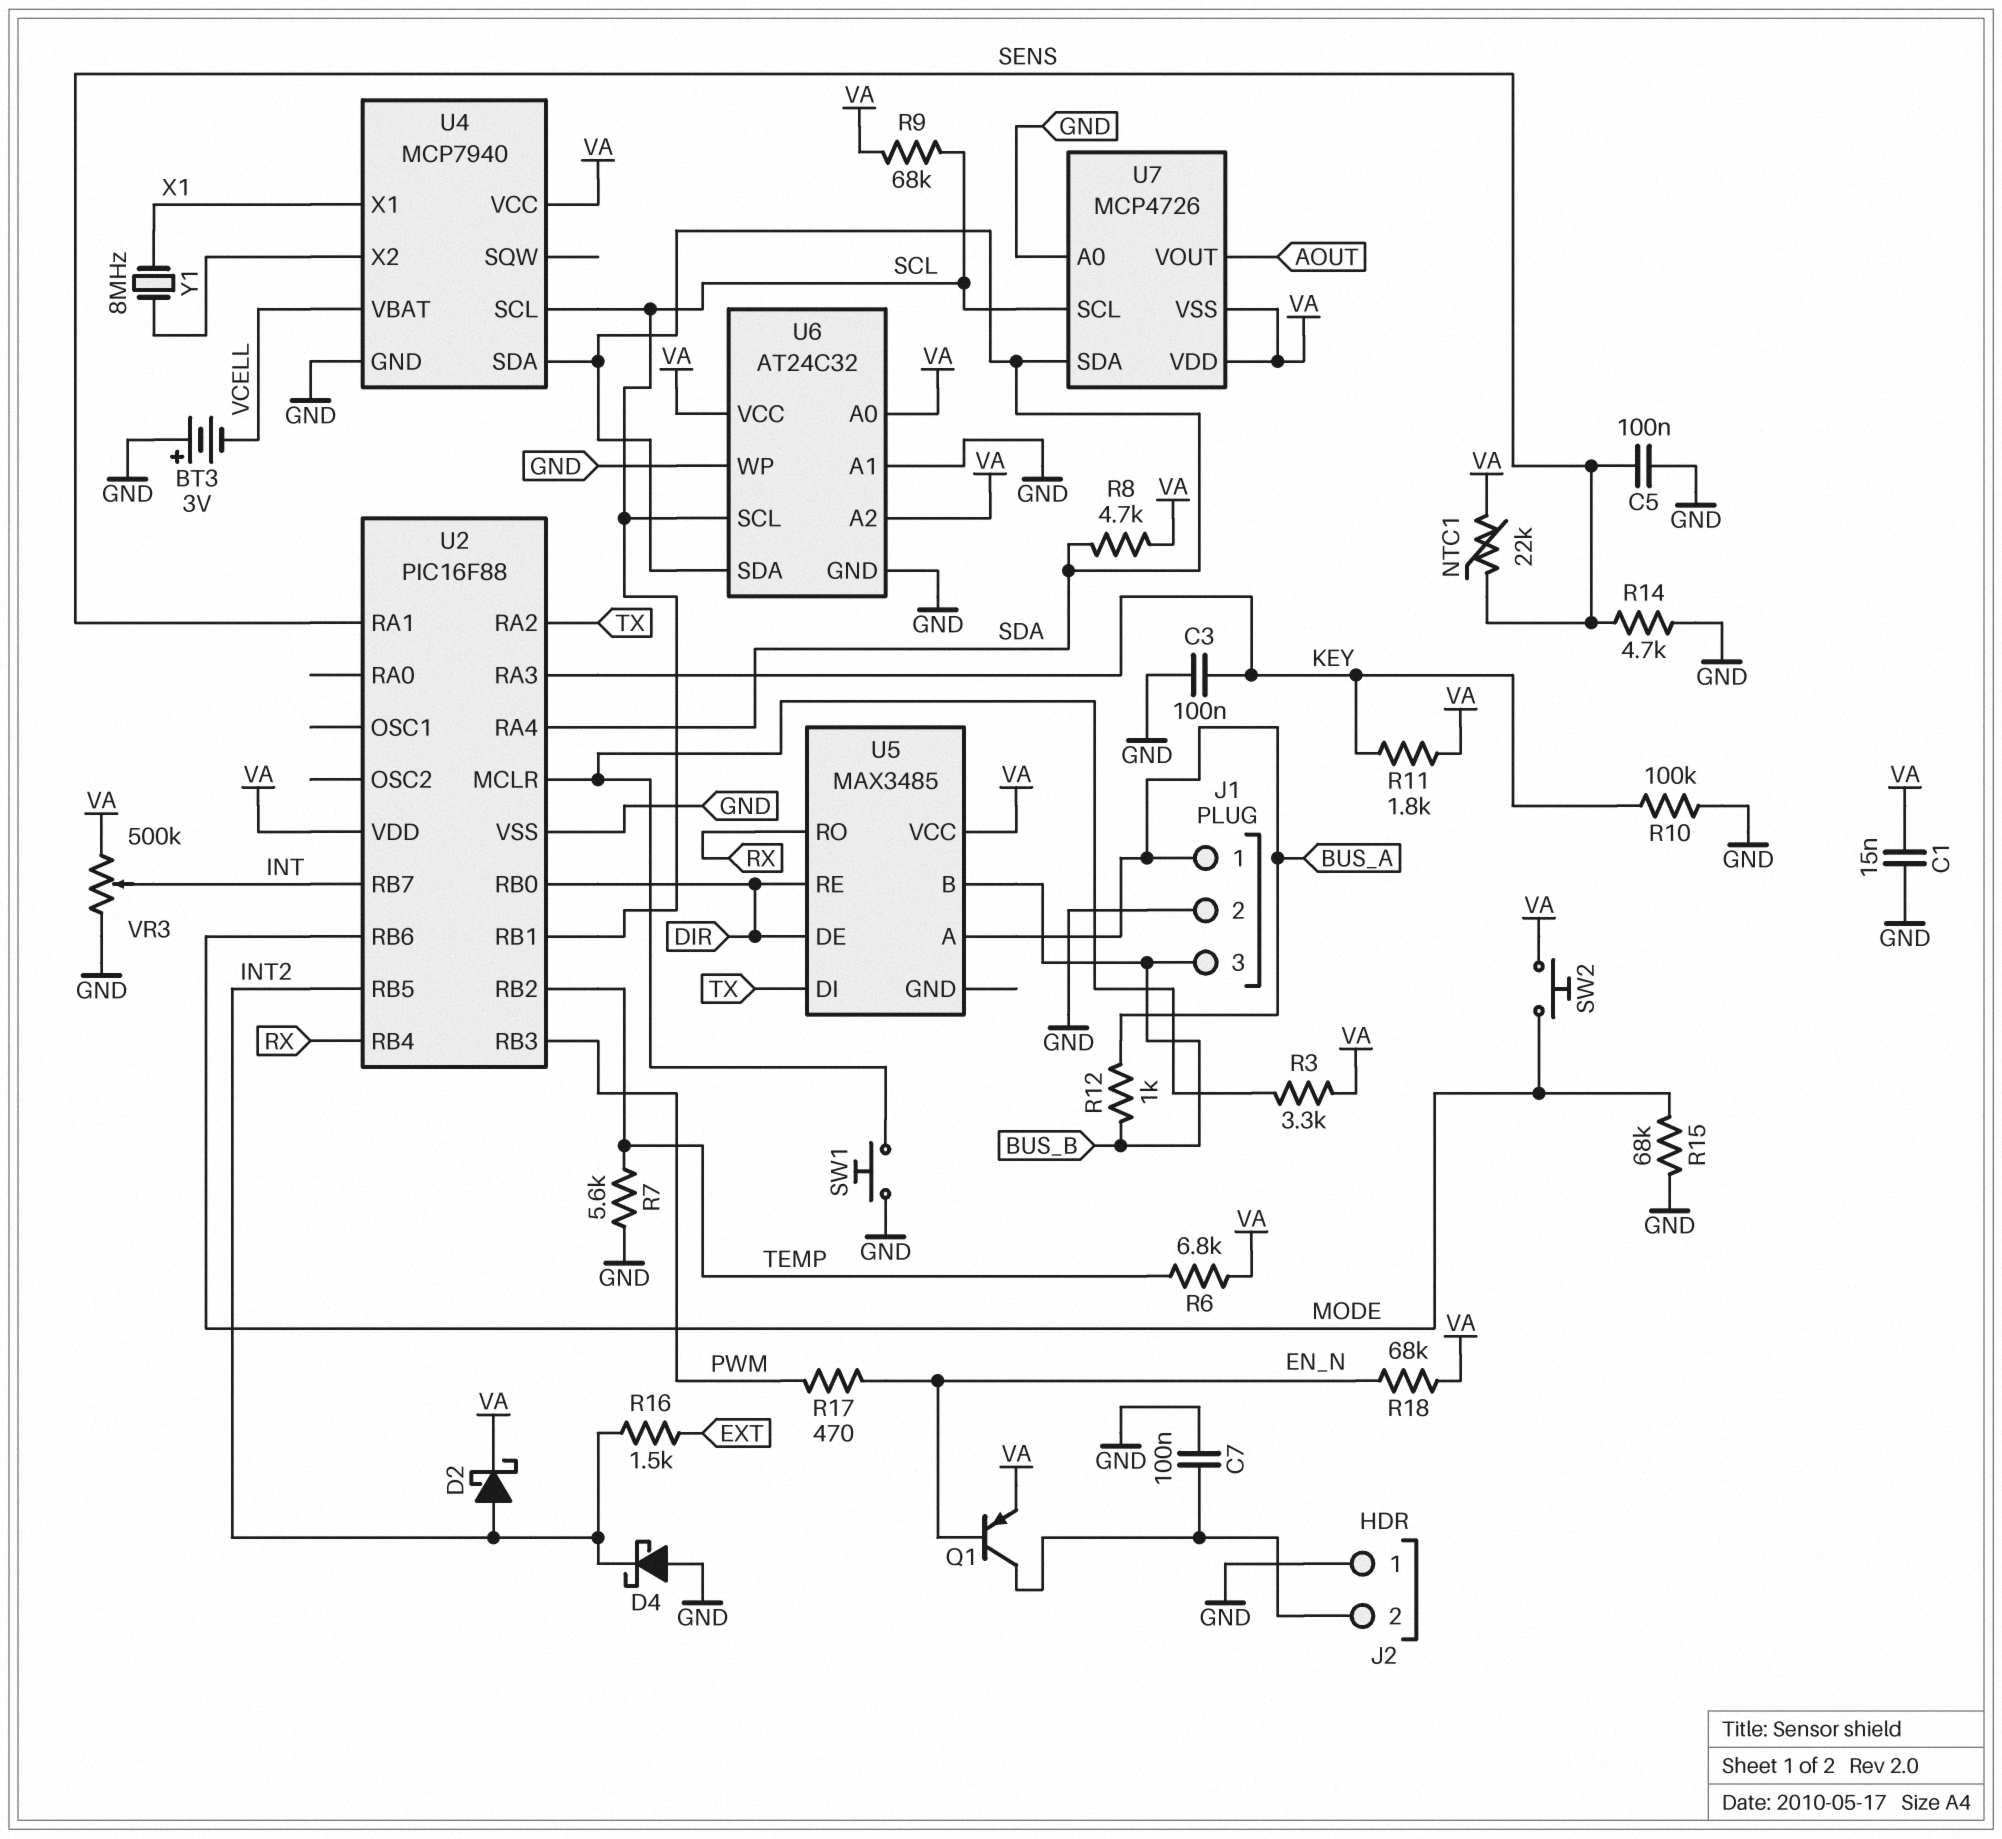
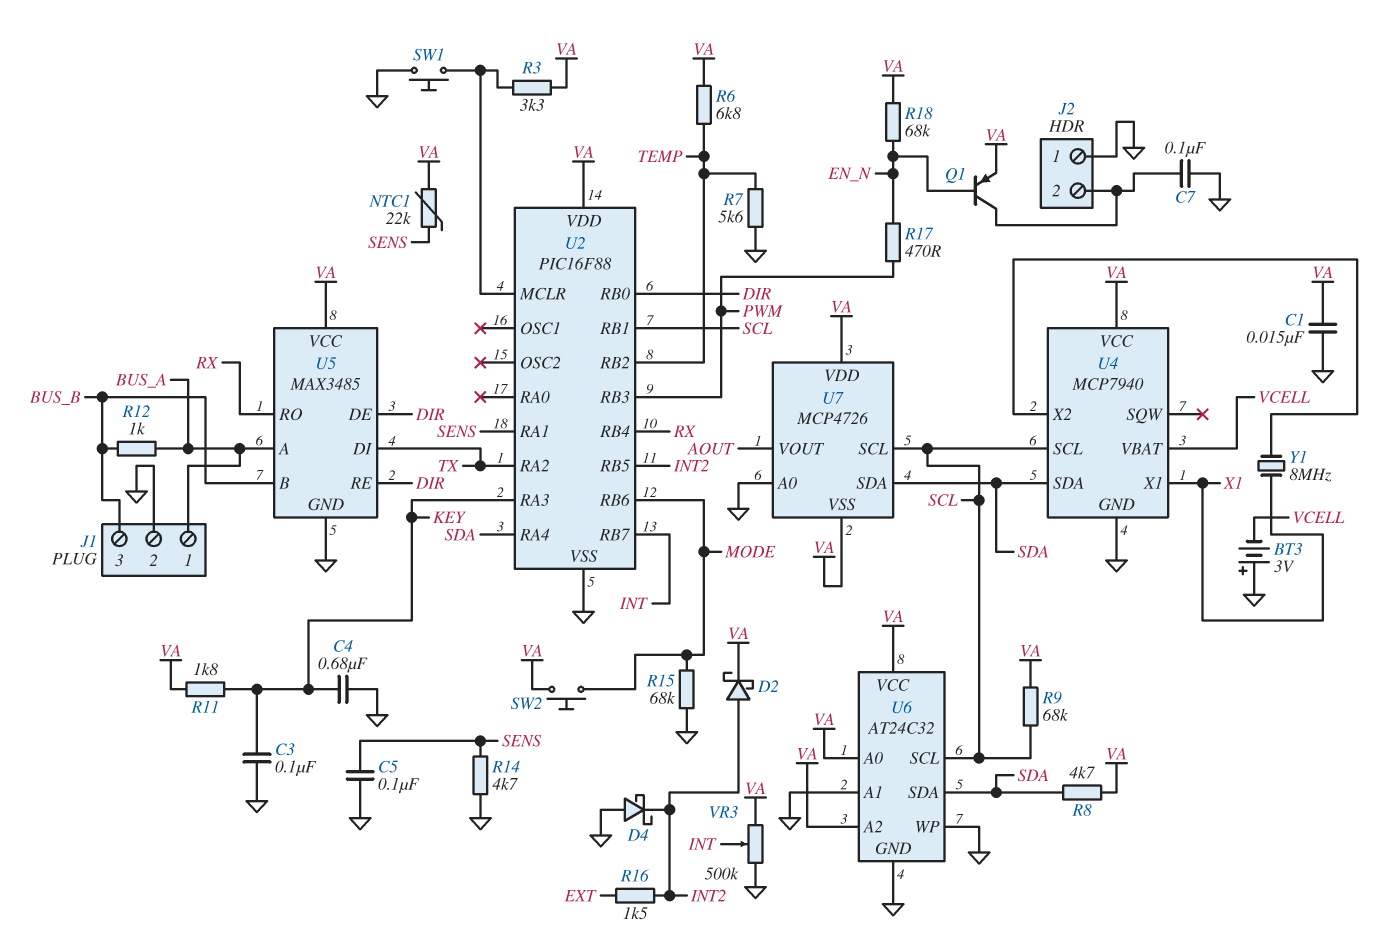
C4: none -> 680nF (GND, KEY)
R10: 100k (GND, KEY) -> none
U5 pin GND: none -> GND

